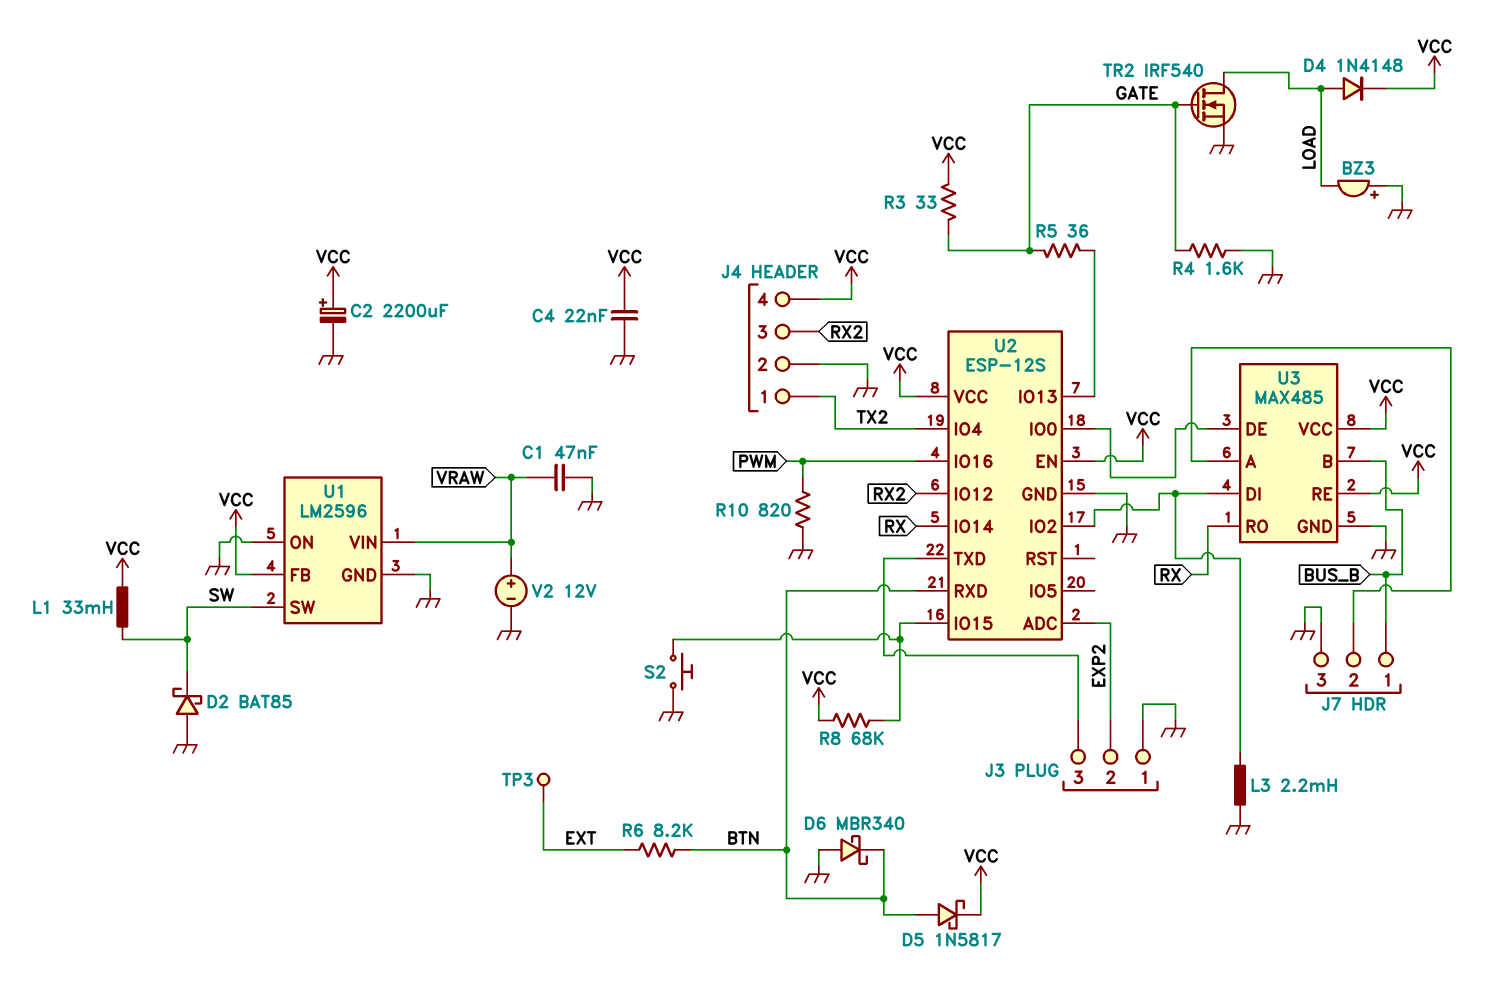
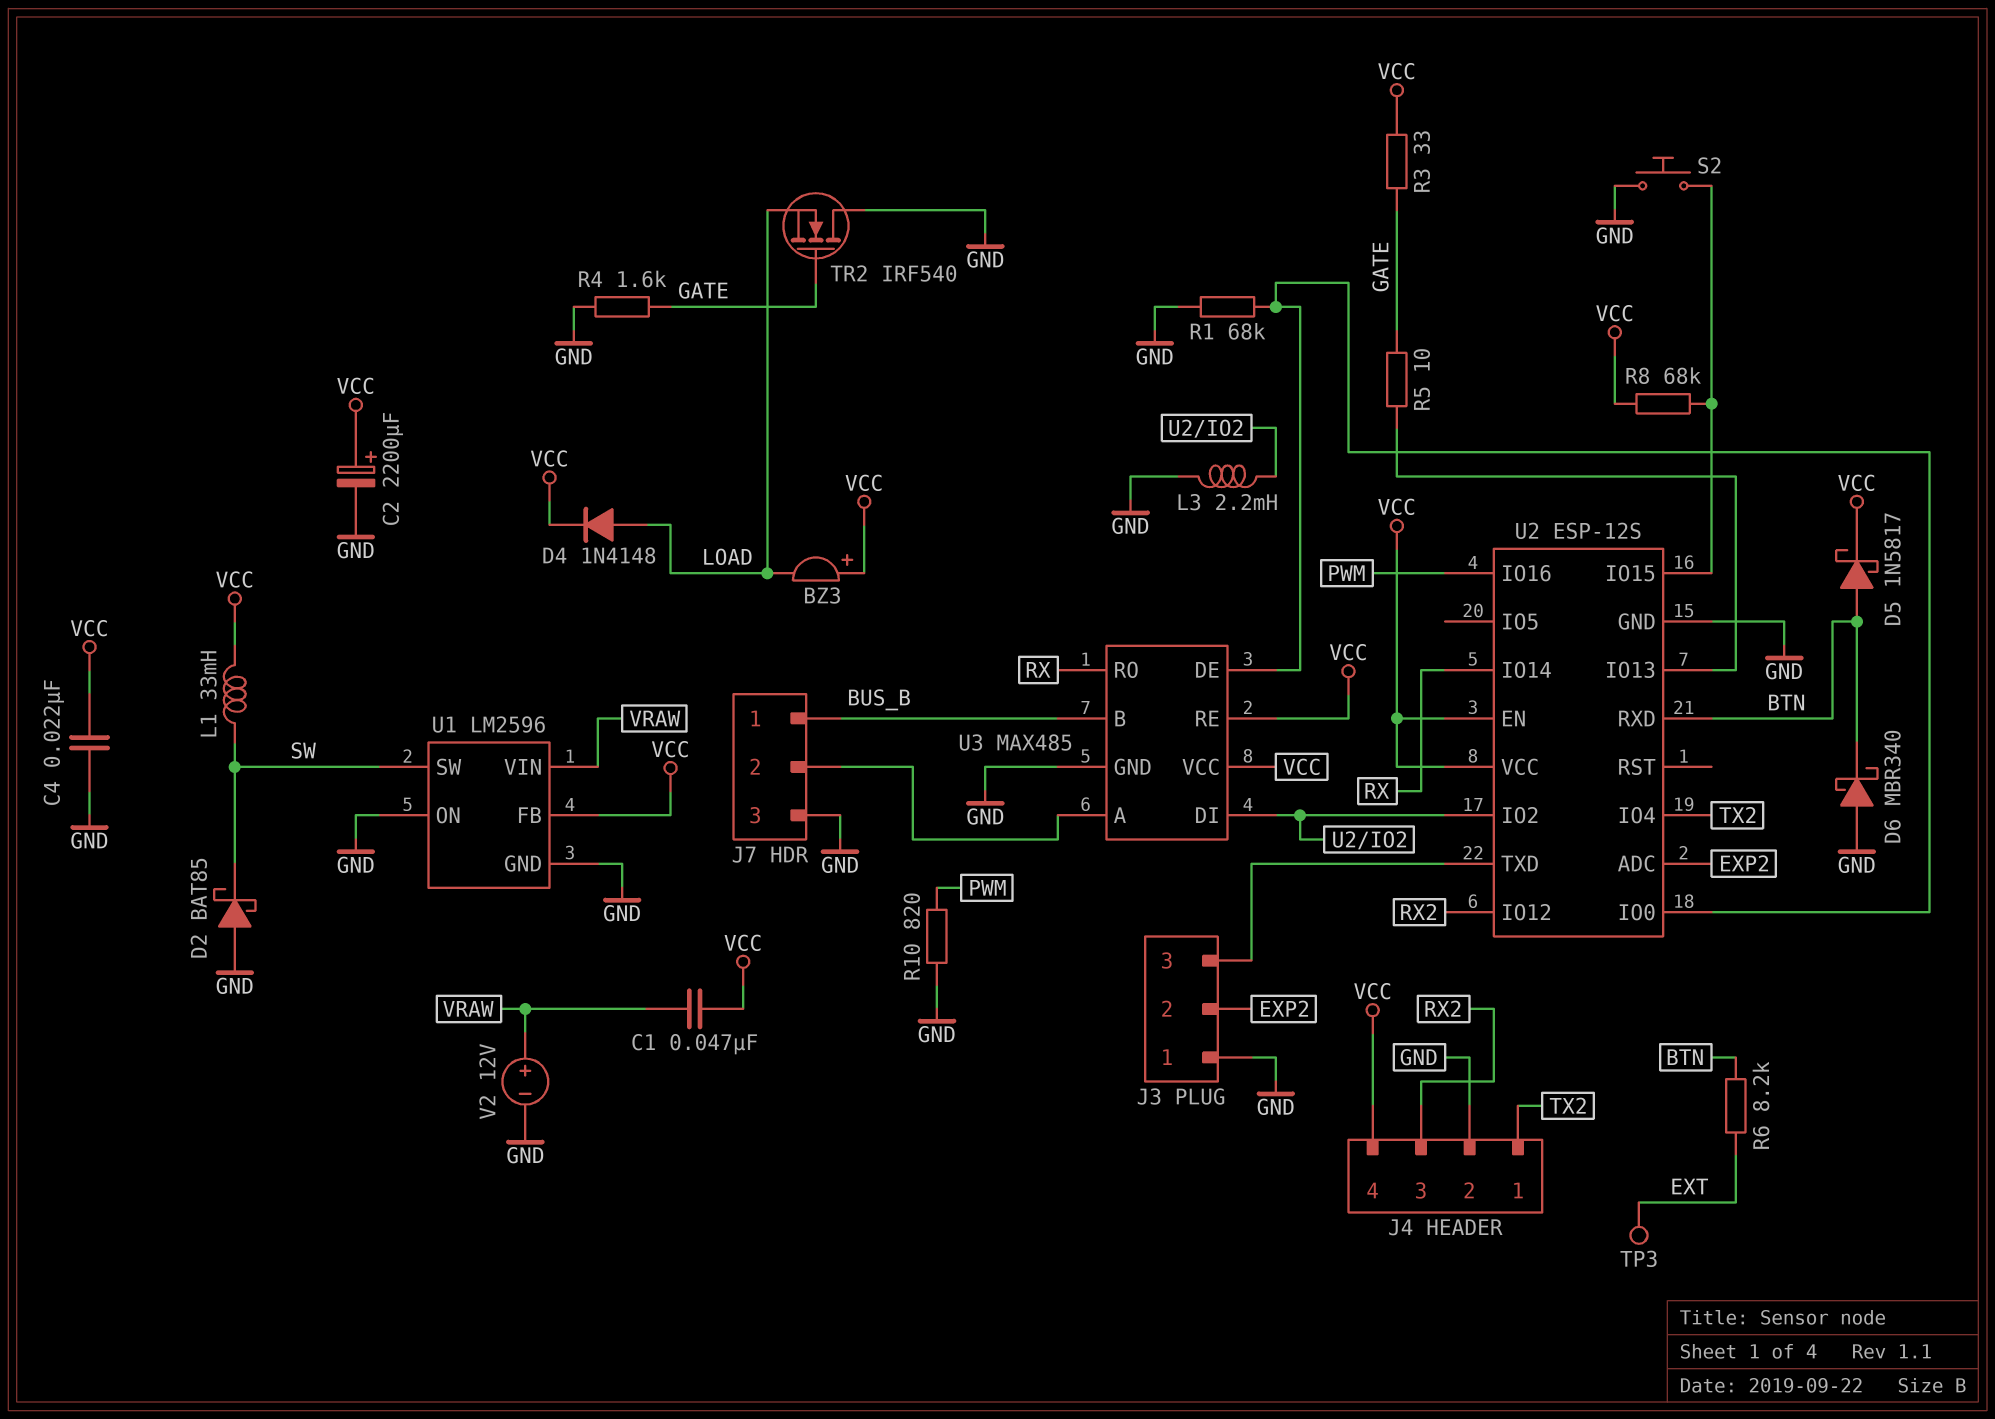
BZ3: buzzer (plus GND, minus LOAD) -> buzzer (plus VCC, minus LOAD)
C1: 47nF (GND, VRAW) -> 47nF (VCC, VRAW)
R1: none -> 68k (GND, U2/IO0)
R5: 36 (GATE, U2/IO13) -> 10 (GATE, U2/IO13)
TR2: NMOS IRF540 (G GATE, D LOAD, S GND) -> NMOS IRF540 (G GATE, D GND, S LOAD)

